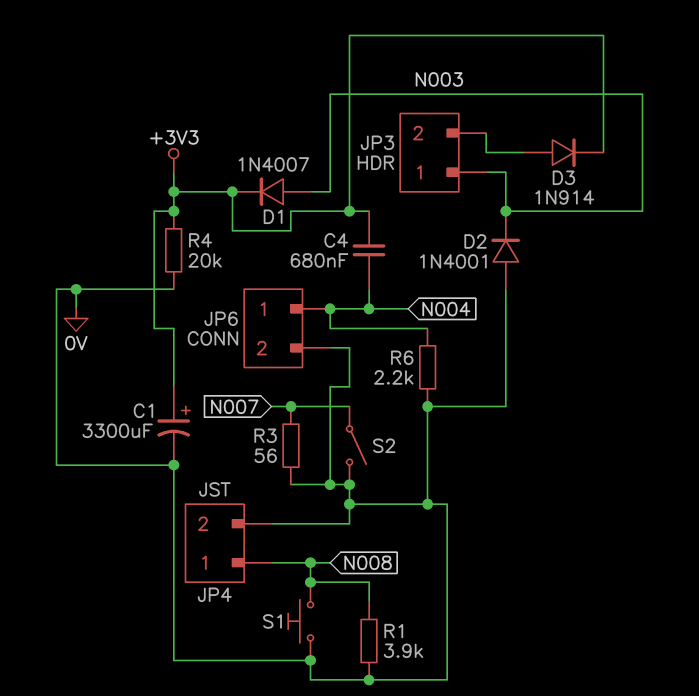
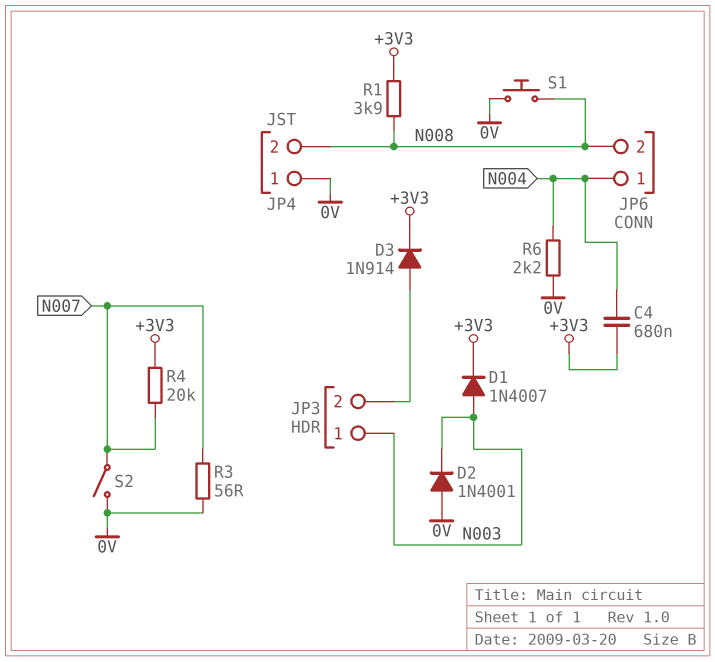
C1: 3300uF (plus +3V3, minus 0V) -> none
JP4 pin 1: N008 -> 0V
JP4 pin 2: 0V -> N008
JP6 pin 2: 0V -> N008
R1: 3.9k (0V, N008) -> 3.9k (+3V3, N008)
R4: 20k (+3V3, 0V) -> 20k (+3V3, N007)

